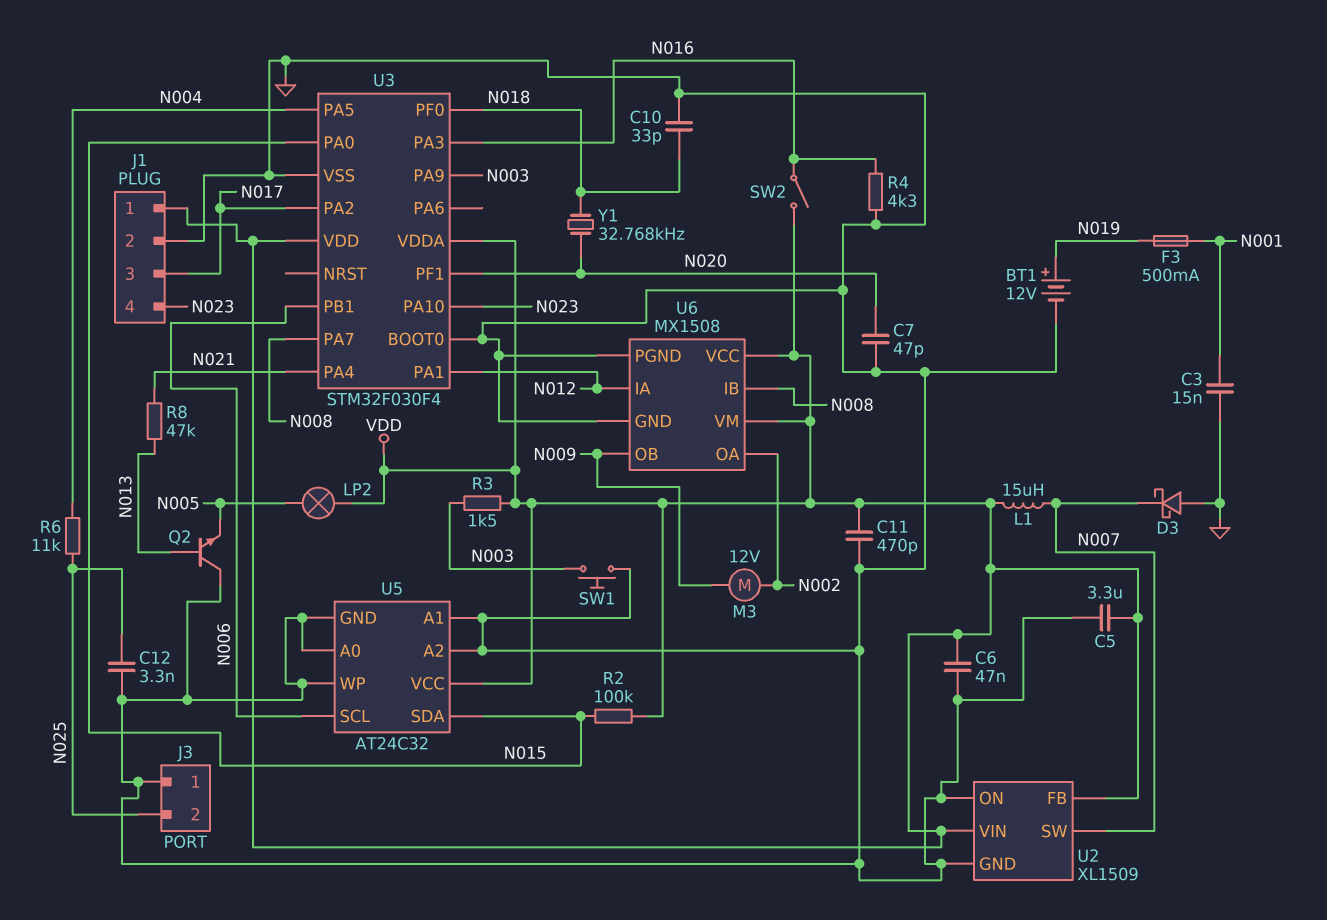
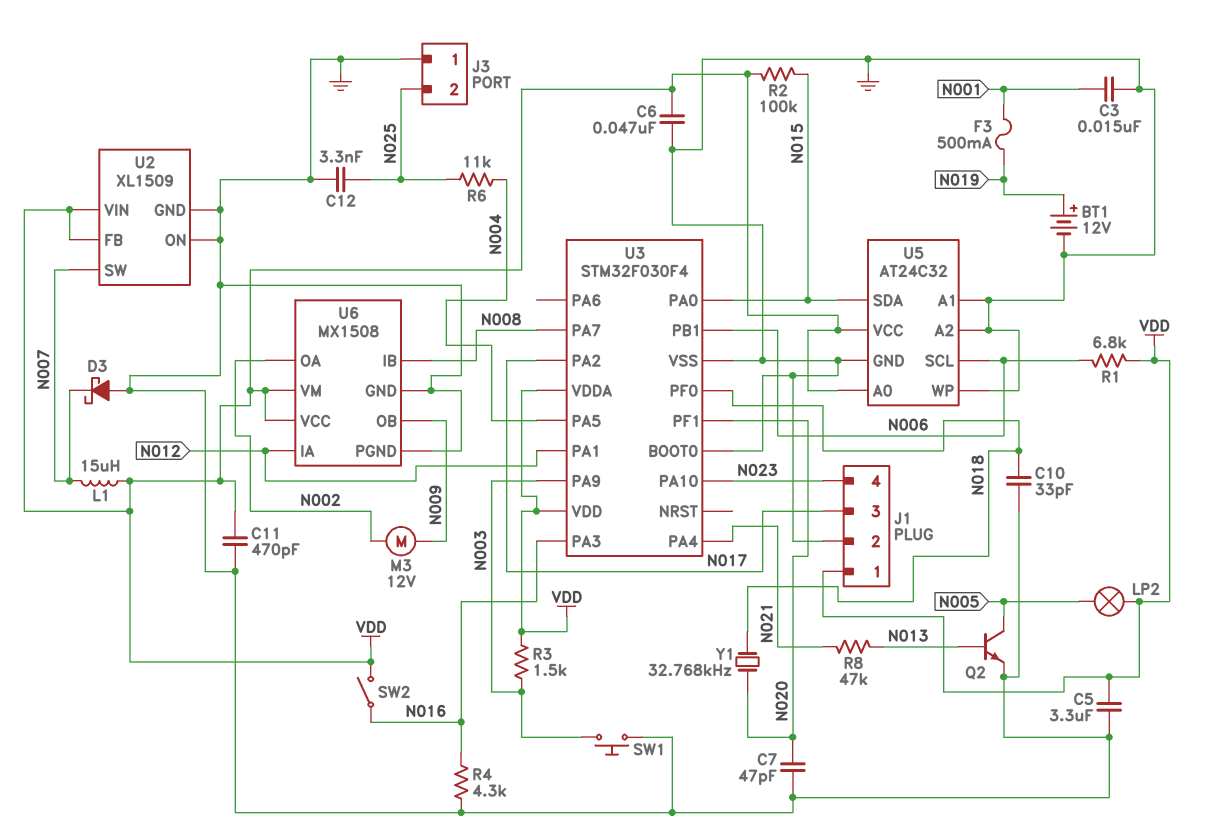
Q2: NPN (B N013, C GND, E N005) -> NPN (B N013, C N005, E GND)
R1: none -> 6.8k (N006, VDD)
U5 pin A0: GND -> VDD

